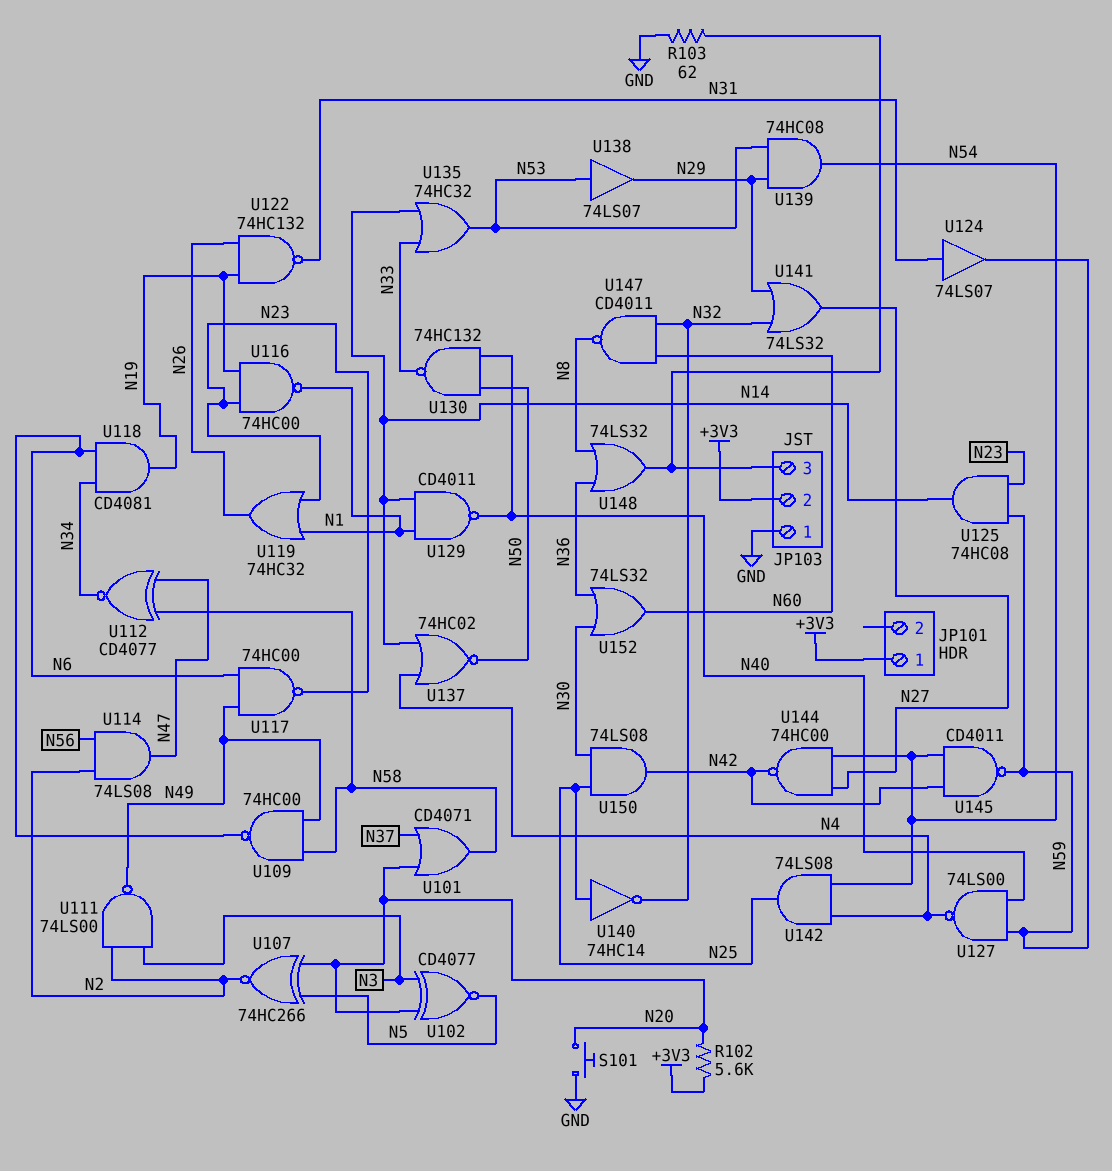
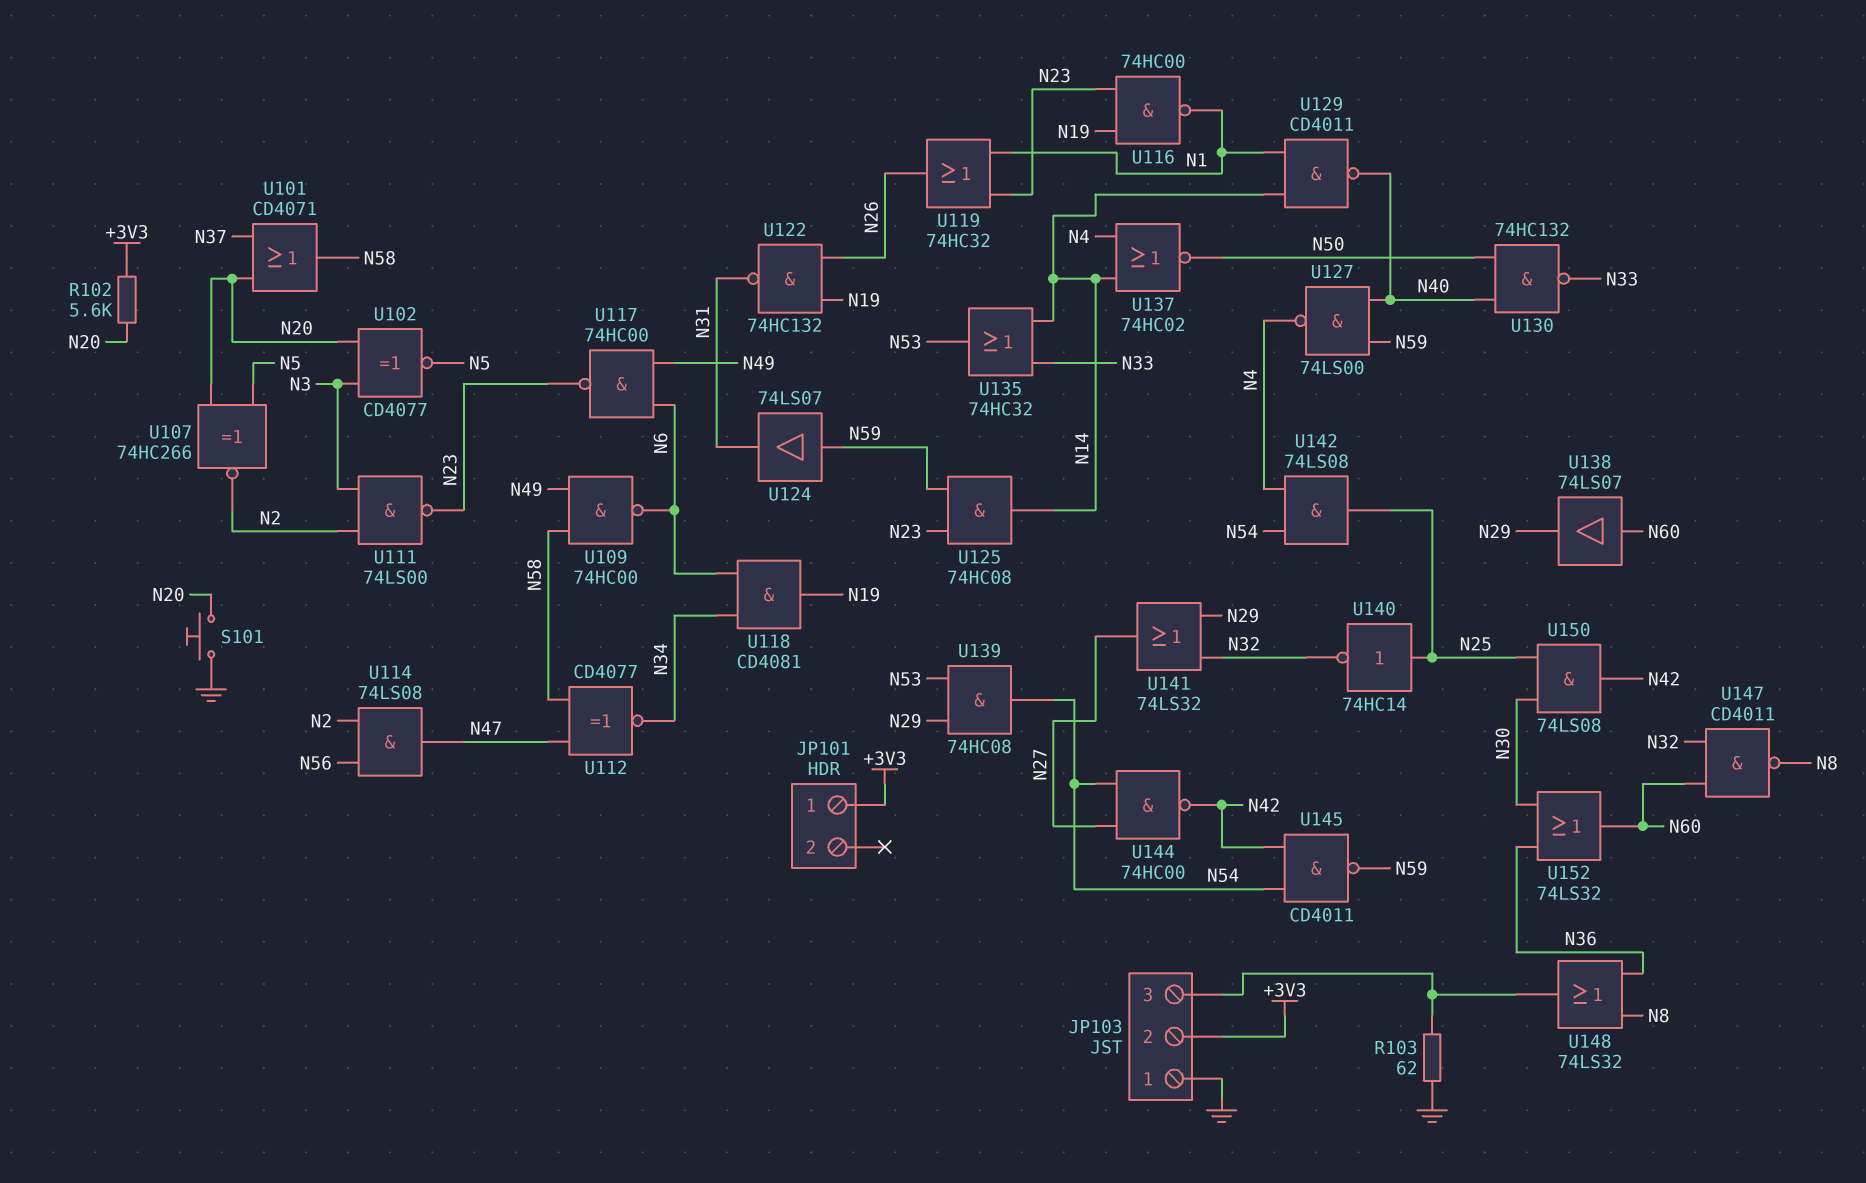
U111: NAND 74LS00 (in N2, in N3, out N49) -> NAND 74LS00 (in N2, in N3, out N23)
U124: buffer 74LS07 (in N31, out N59) -> buffer 74LS07 (in N59, out N31)
U138: buffer 74LS07 (in N53, out N29) -> buffer 74LS07 (in N60, out N29)

